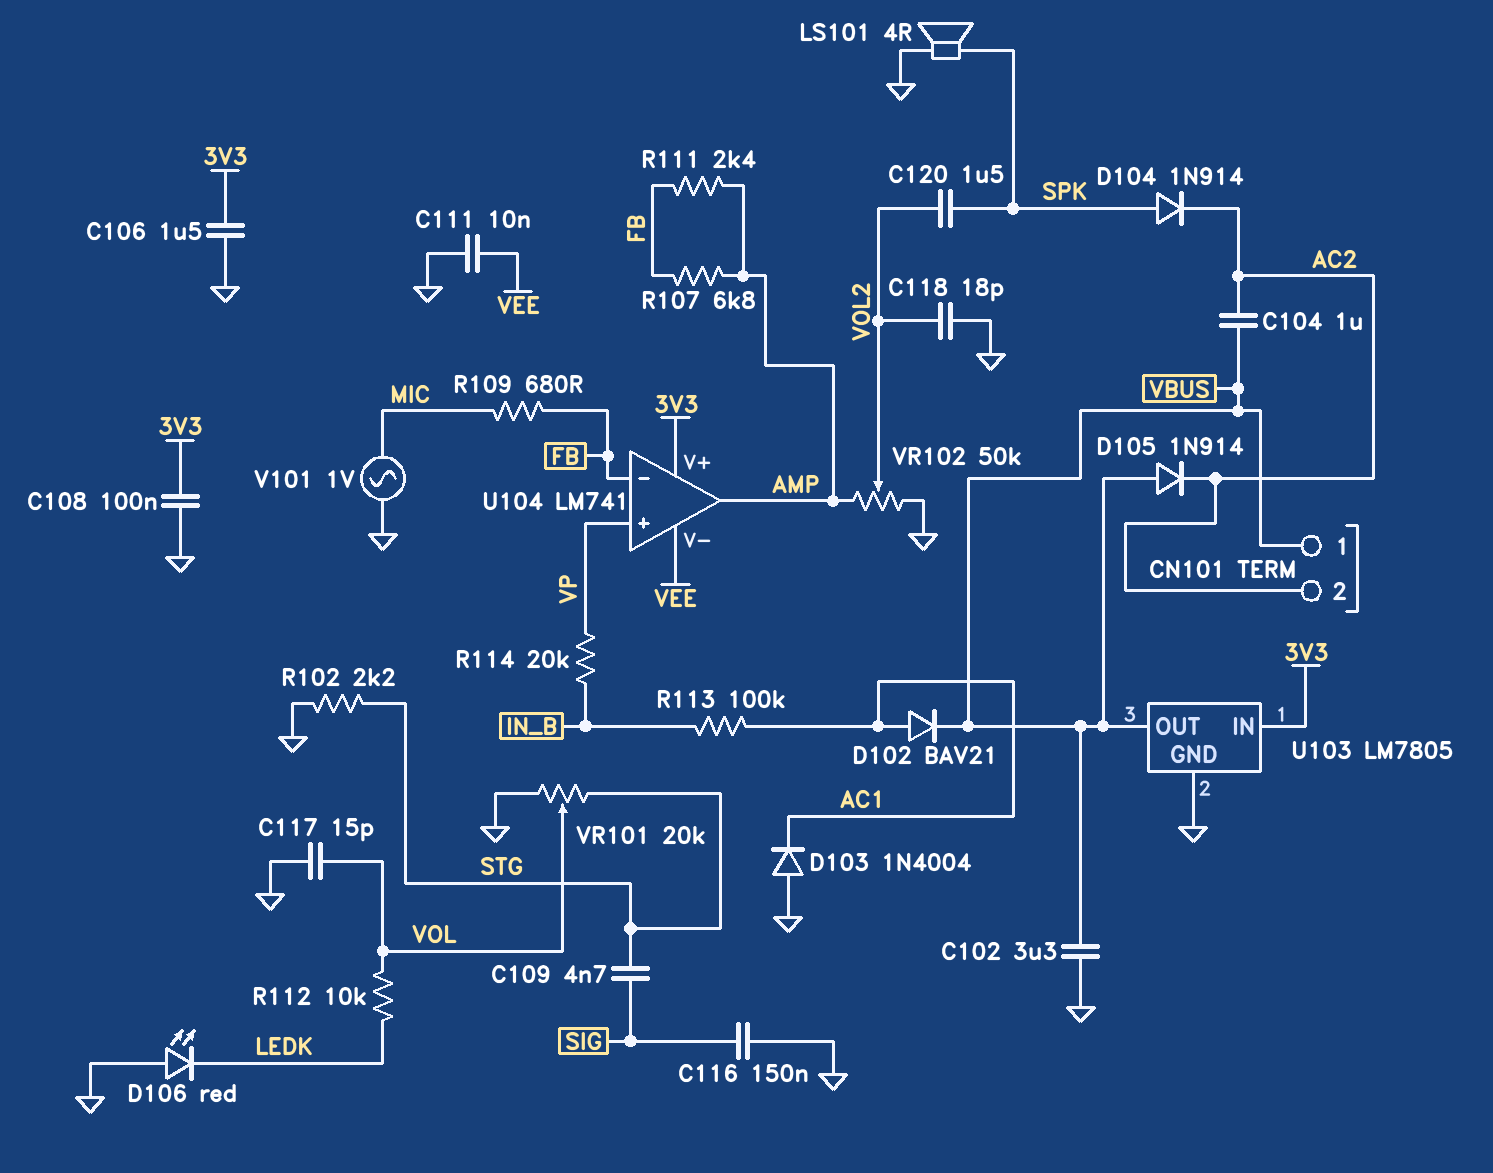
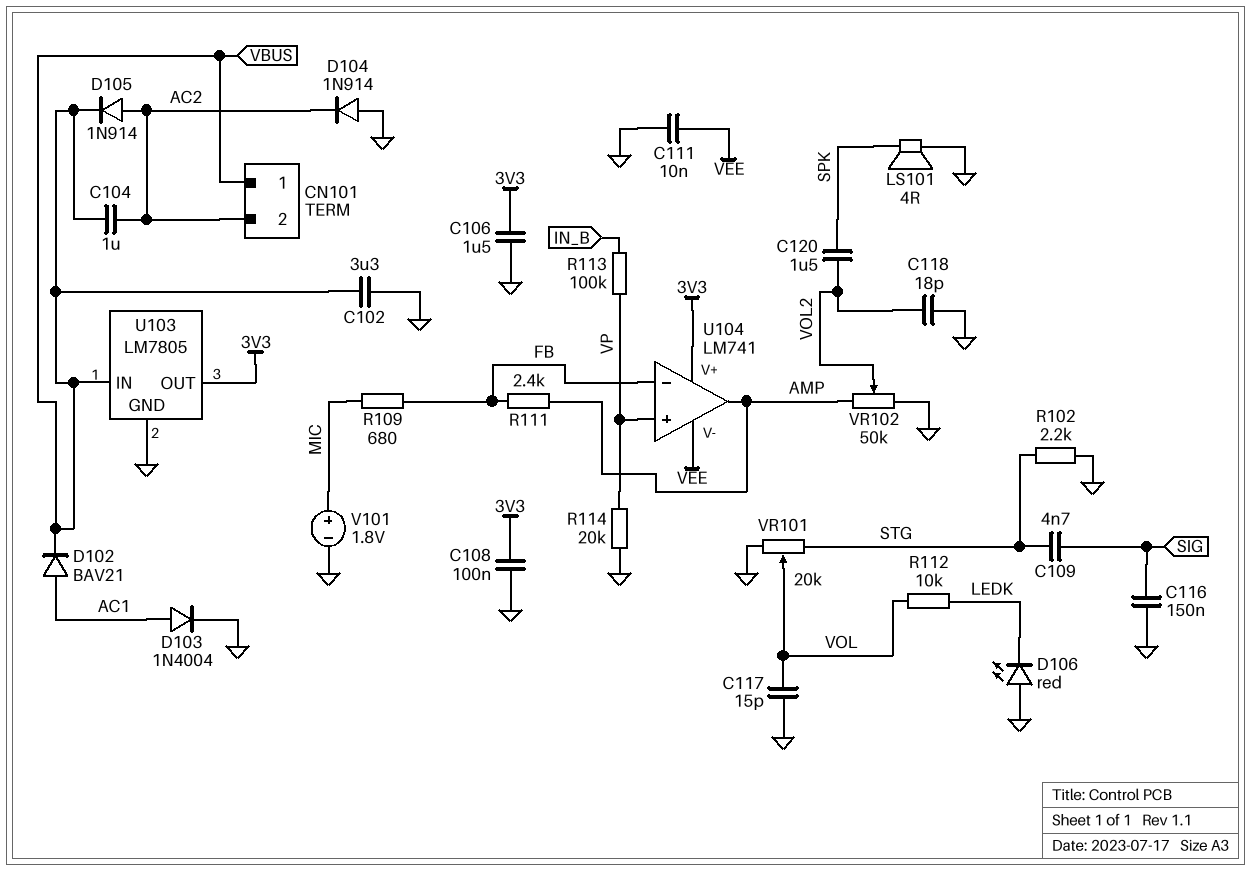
D103: diode 1N4004 (A GND, K AC1) -> diode 1N4004 (A AC1, K GND)
D104: diode 1N914 (A SPK, K AC2) -> diode 1N914 (A GND, K AC2)
D105: diode 1N914 (A VBUS, K AC2) -> diode 1N914 (A AC2, K VBUS)
R107: 6.8k (AMP, FB) -> none
R113: 100k (AC1, IN_B) -> 100k (IN_B, VP)
R114: 20k (IN_B, VP) -> 20k (GND, VP)
U103 pin IN: 3V3 -> VBUS
U103 pin OUT: VBUS -> 3V3
V101: AC 1V (GND, MIC) -> 1.8V (plus MIC, minus GND)

